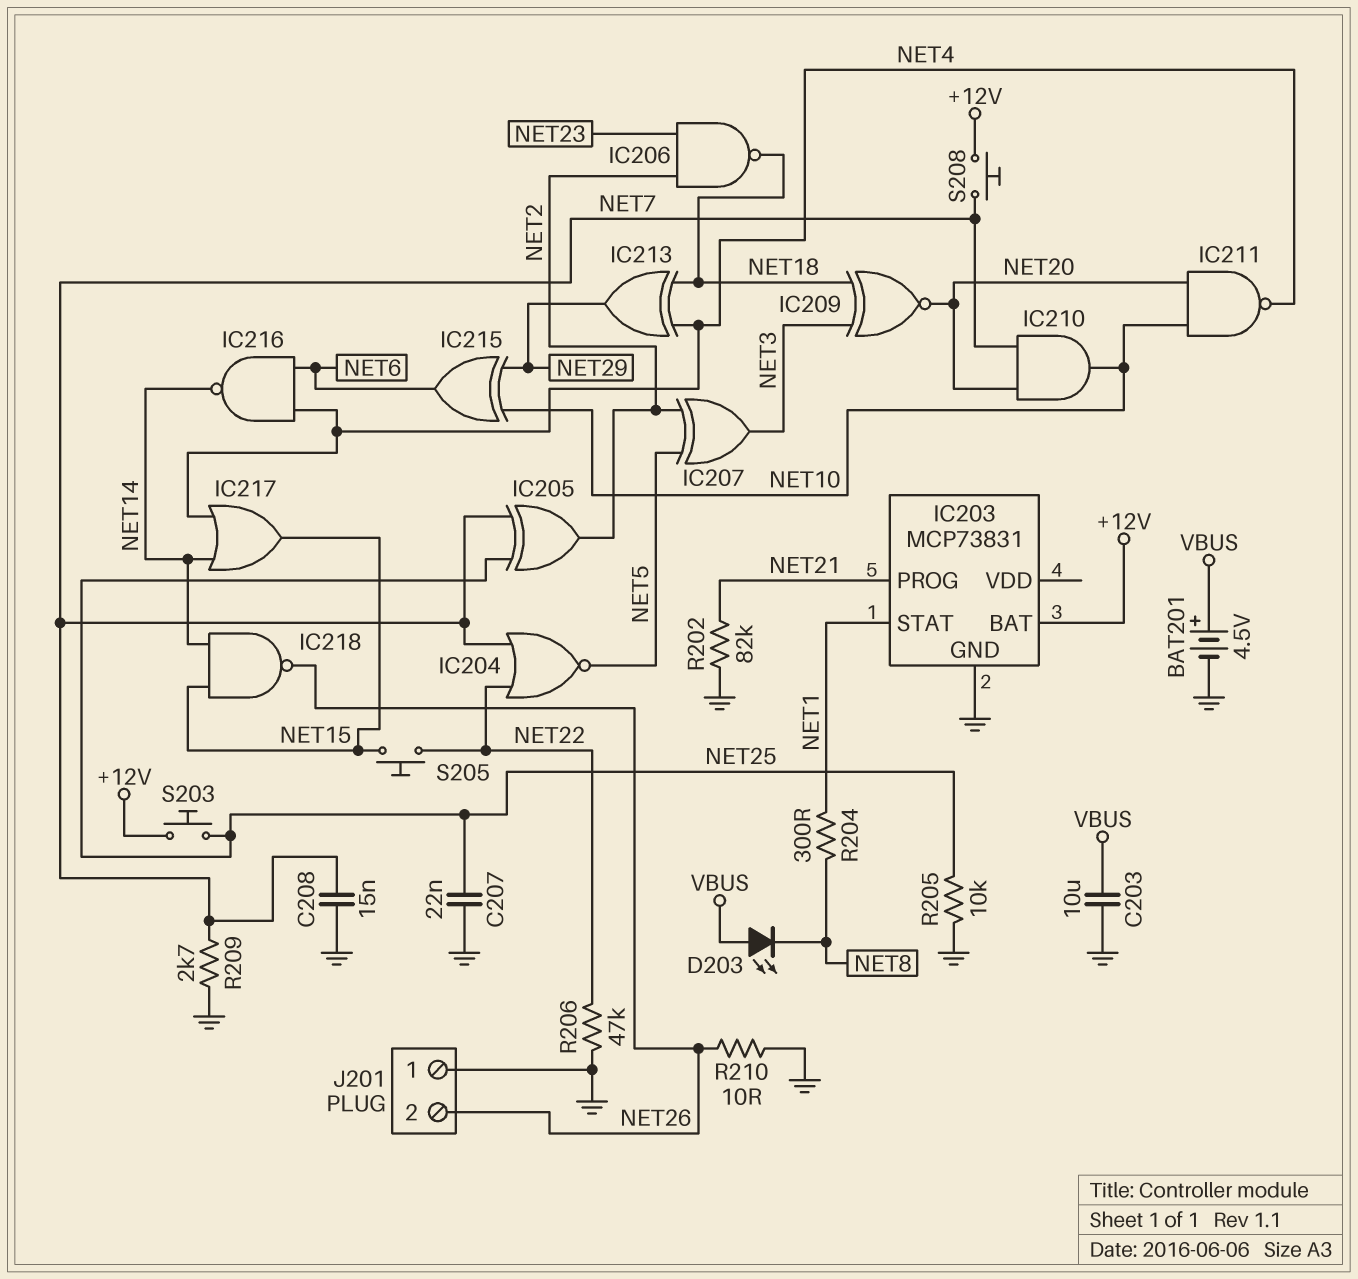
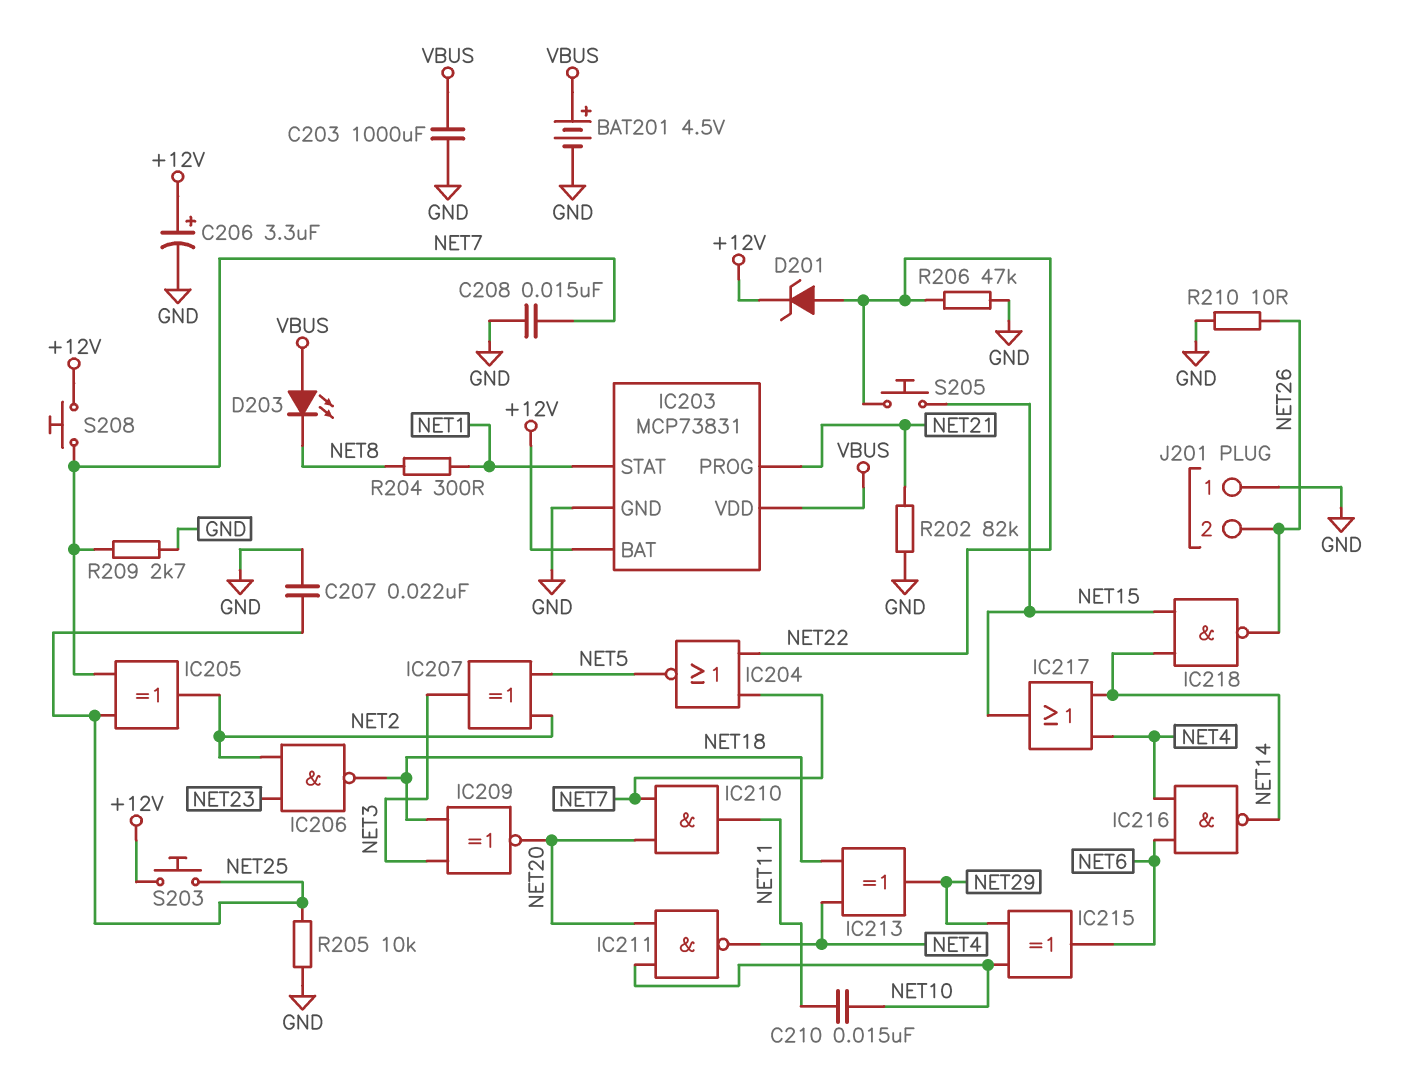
C203: 10uF (GND, VBUS) -> 1000uF (GND, VBUS)
C206: none -> 3.3uF (plus +12V, minus GND)
C210: none -> 15nF (NET10, NET11)
D201: none -> zener (A NET22, K +12V)
IC203 pin VDD: none -> VBUS
IC210: AND (in NET7, in NET20, out NET10) -> AND (in NET7, in NET20, out NET11)

